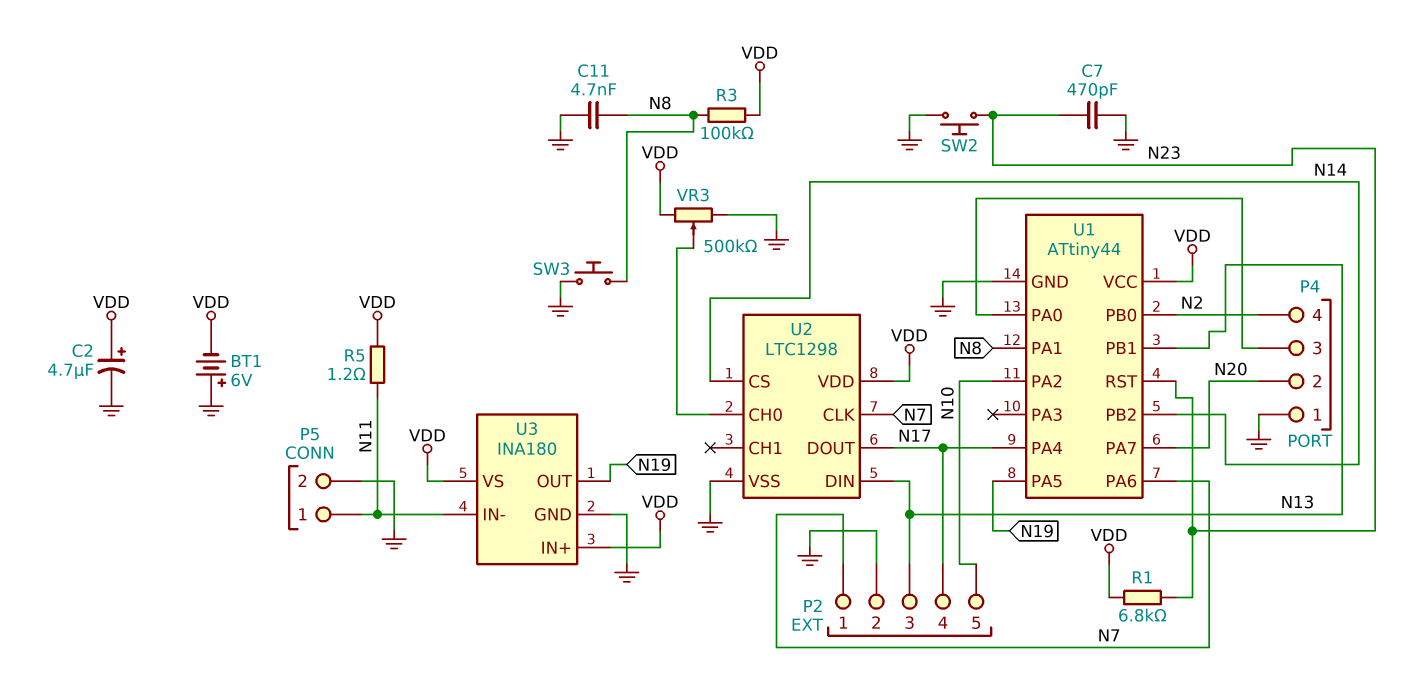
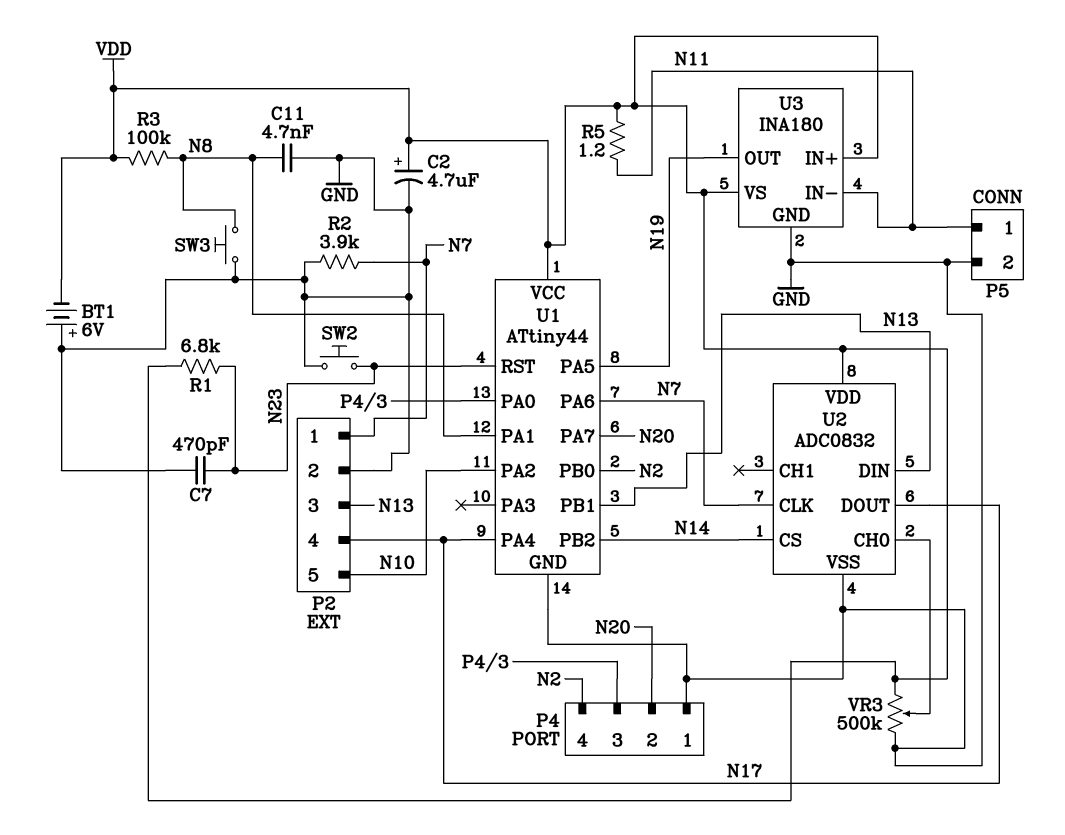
R2: none -> 3.9k (GND, N7)
U2: LTC1298 -> ADC0832

